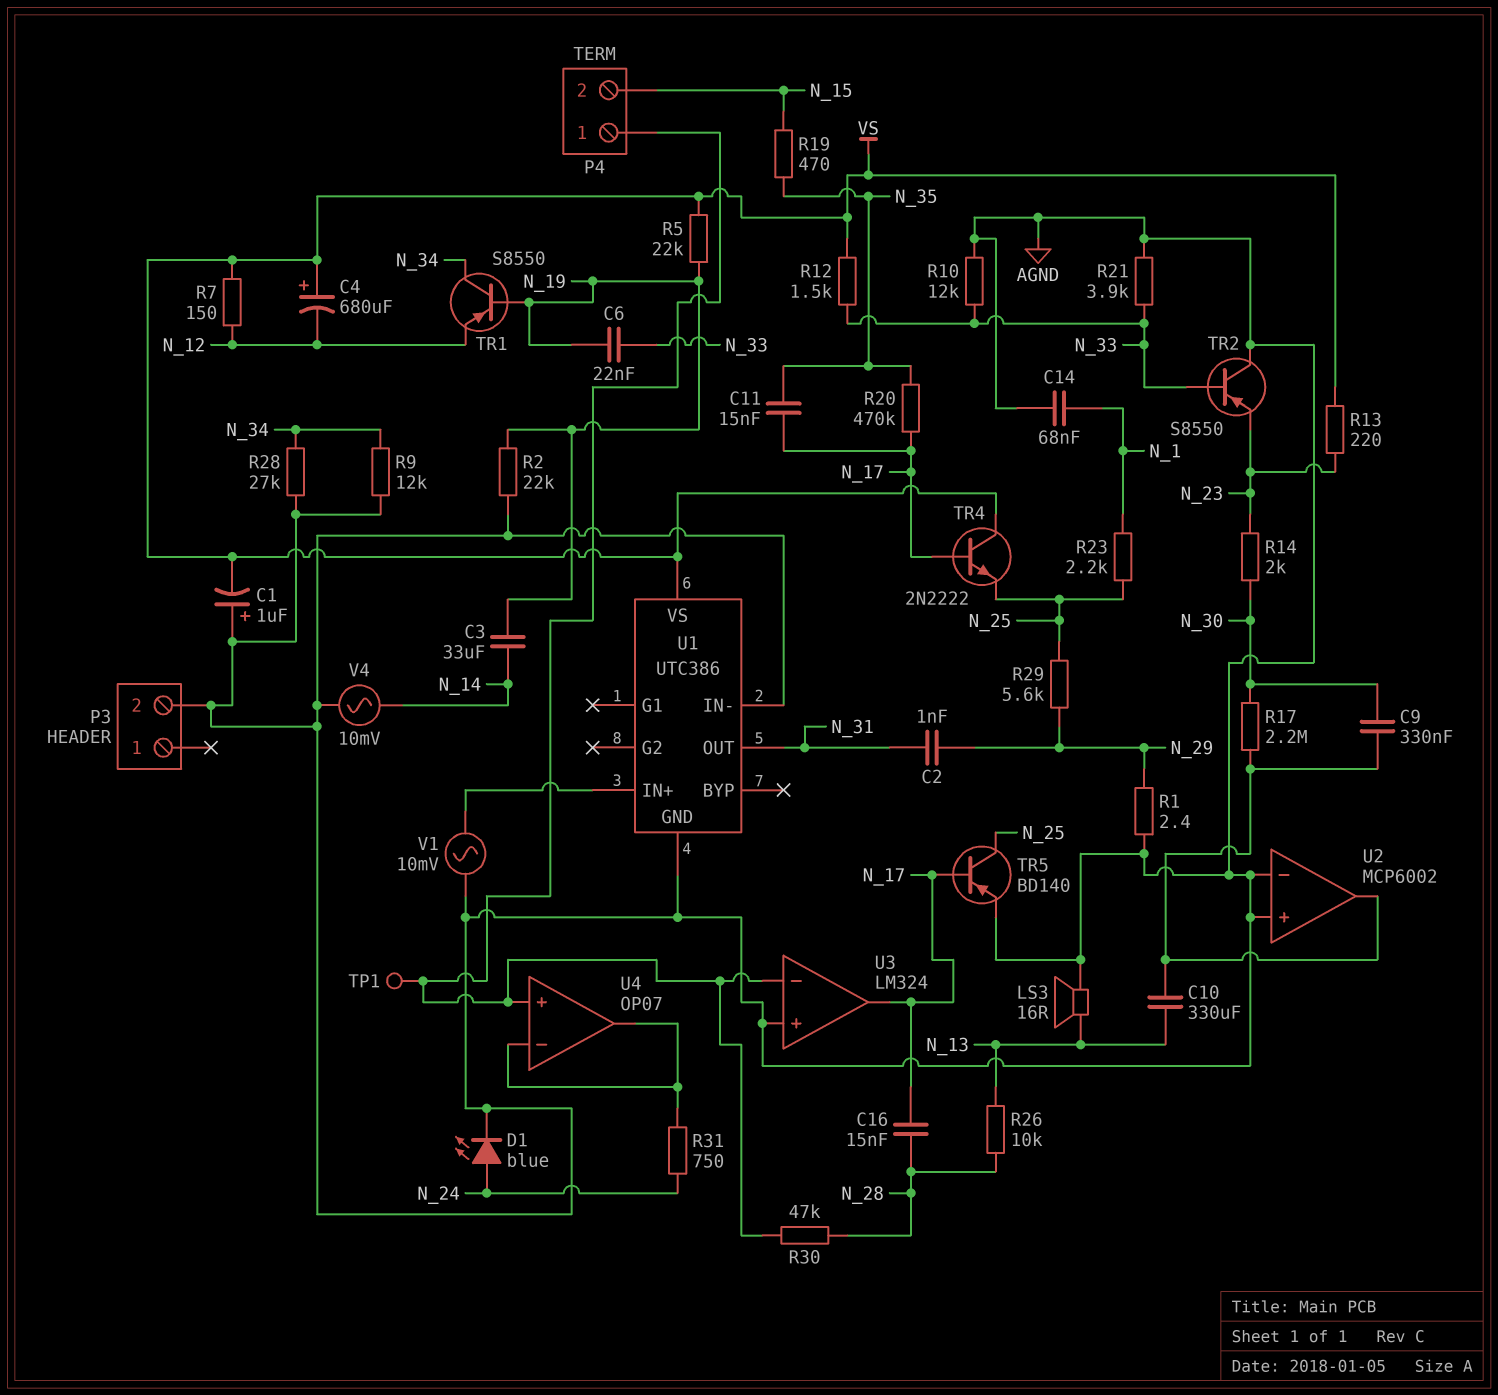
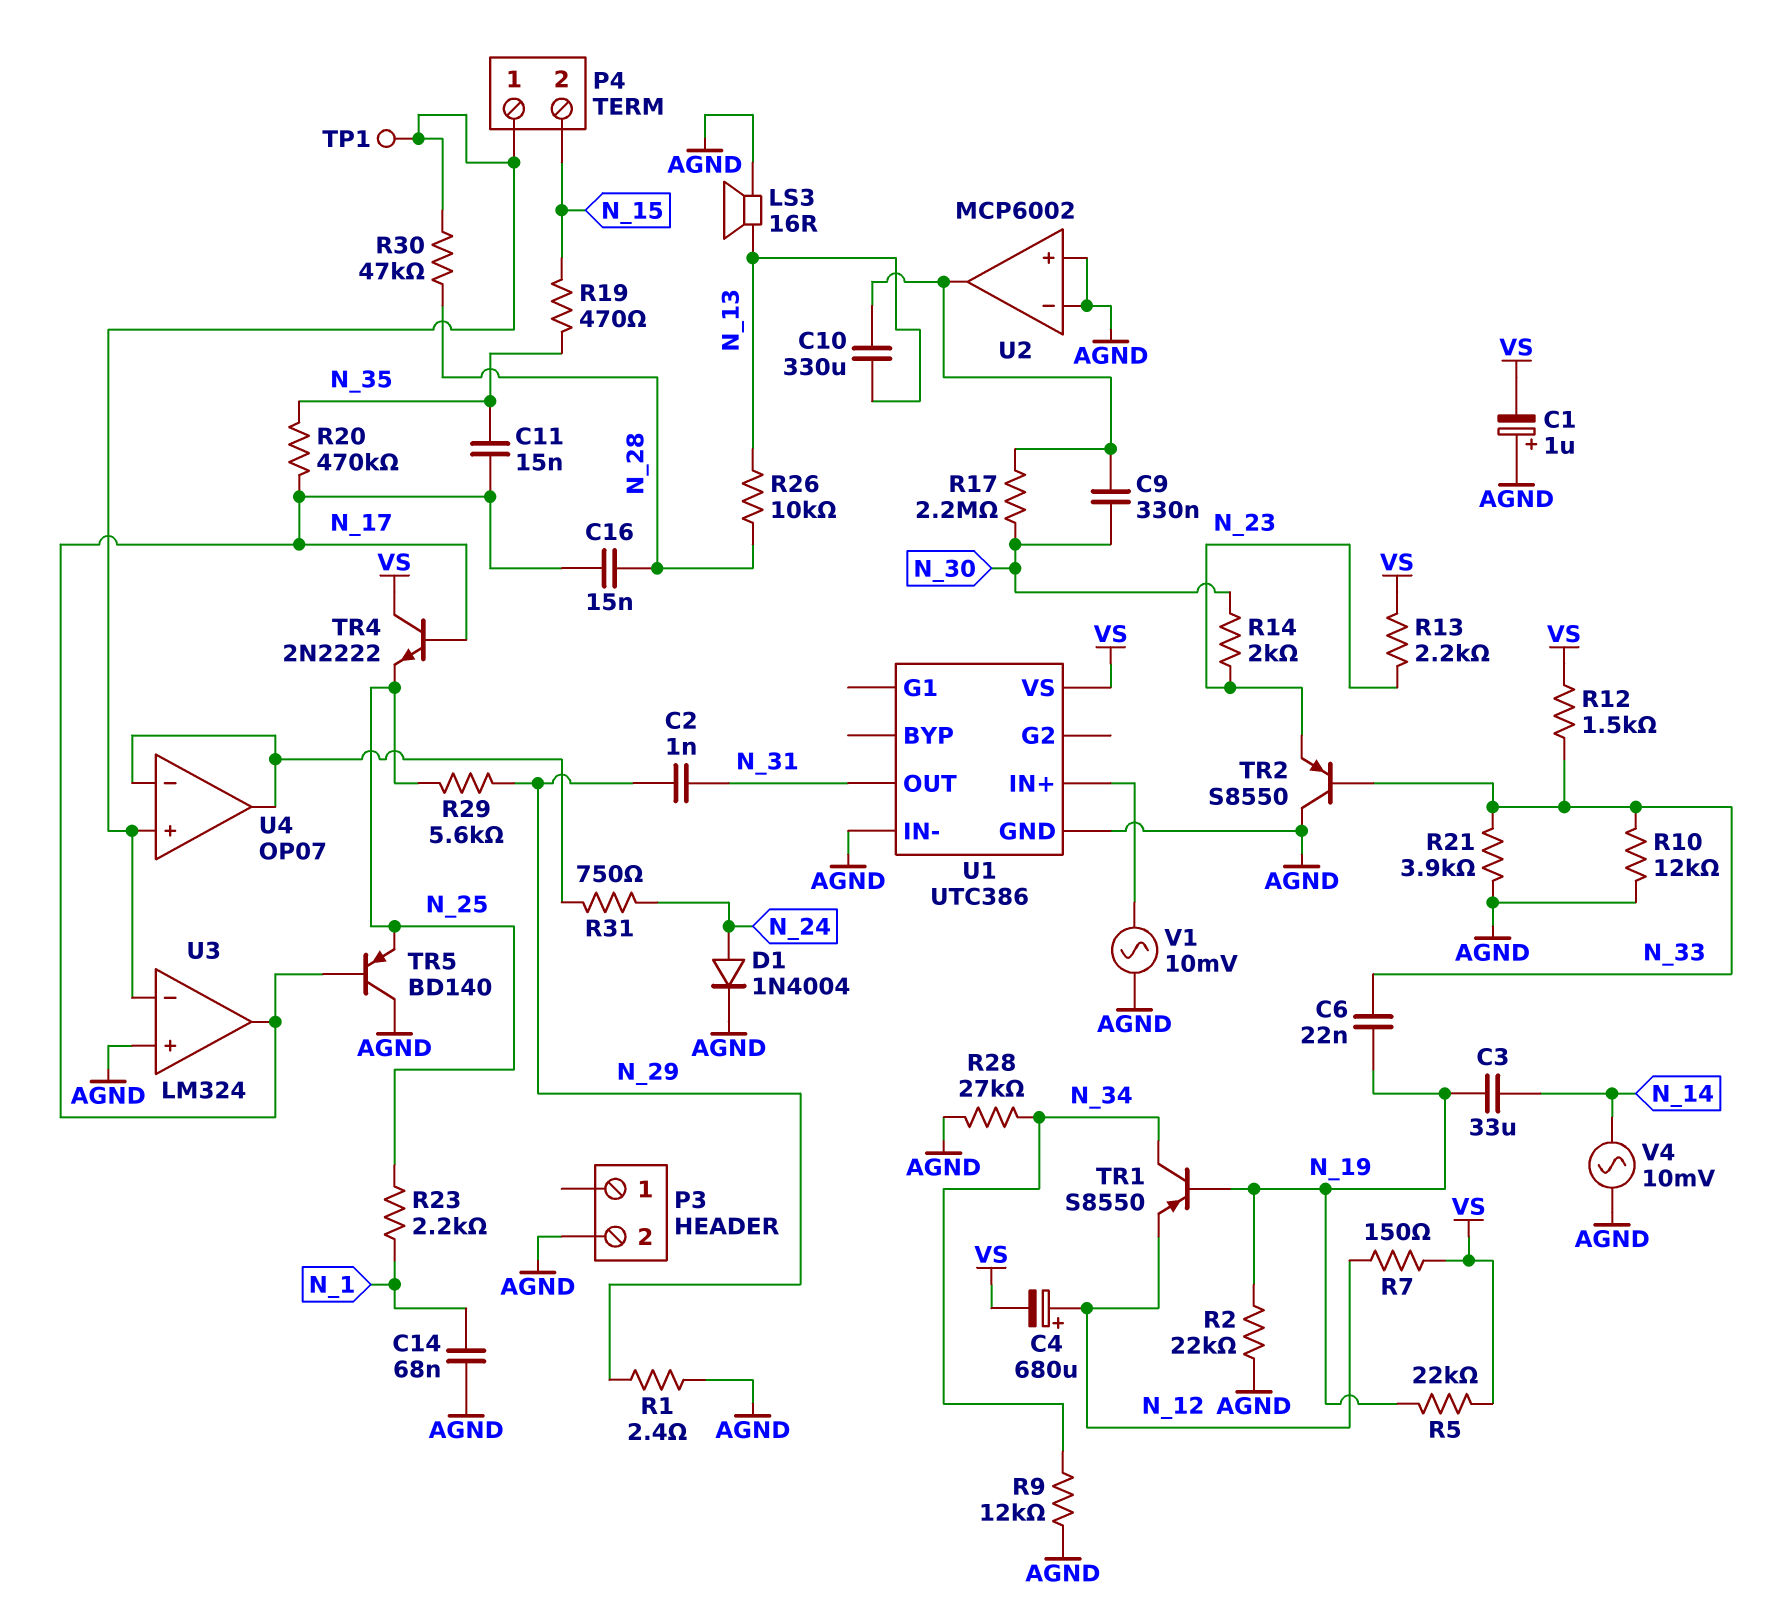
C4: 680uF (plus VS, minus N_12) -> 680uF (plus N_12, minus VS)
D1: LED blue (A N_24, K AGND) -> diode 1N4004 (A N_24, K AGND)
R13: 220 (N_23, VS) -> 2.2k (N_23, VS)
TR5: PNP BD140 (B N_17, C N_25, E AGND) -> PNP BD140 (B N_17, C AGND, E N_25)

